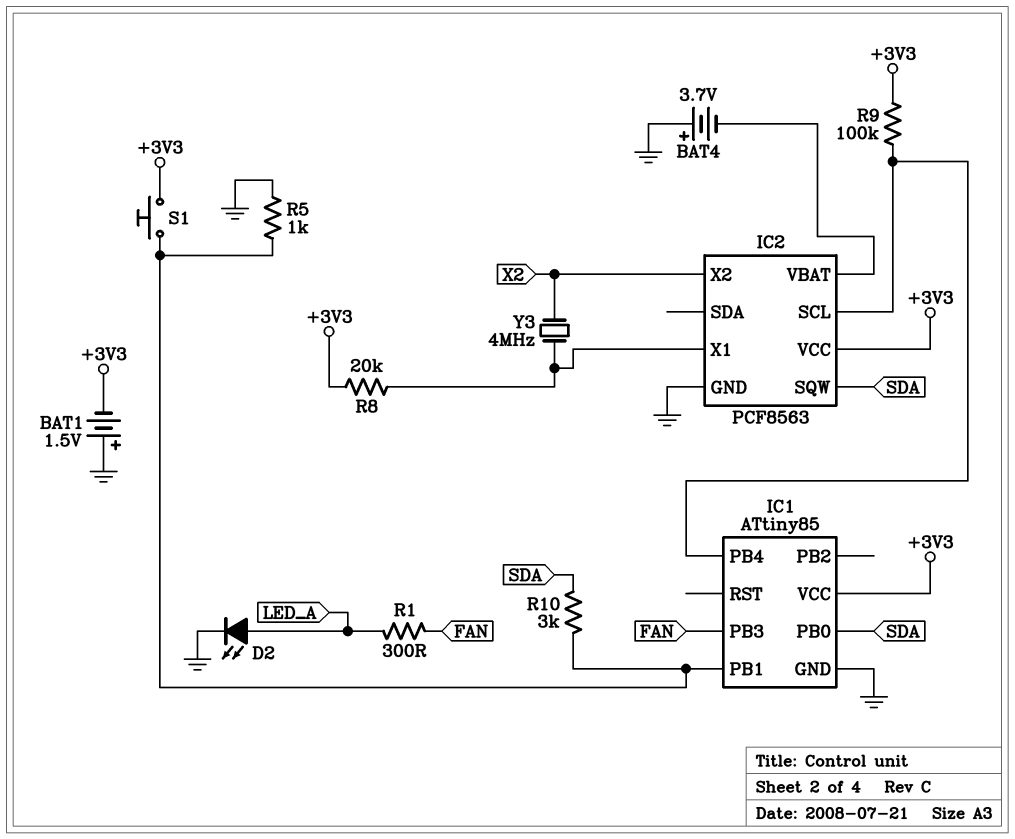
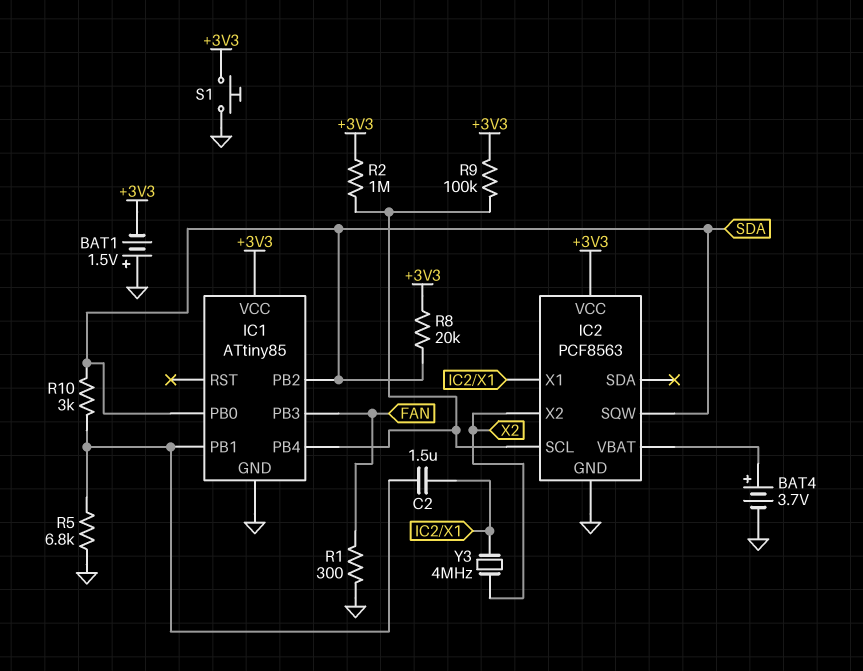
BAT4: 3.7V (plus GND, minus IC2/VBAT) -> 3.7V (plus IC2/VBAT, minus GND)
C2: none -> 1.5uF (IC1/PB1, IC2/X1)
D2: LED (A LED_A, K GND) -> none
IC1 pin PB2: none -> SDA
R1: 300 (FAN, LED_A) -> 300 (FAN, GND)
R2: none -> 1M (+3V3, IC1/PB4)
R5: 1k (GND, IC1/PB1) -> 6.8k (GND, IC1/PB1)
R8: 20k (+3V3, IC2/X1) -> 20k (+3V3, SDA)
S1: button (+3V3, IC1/PB1) -> button (+3V3, GND)

